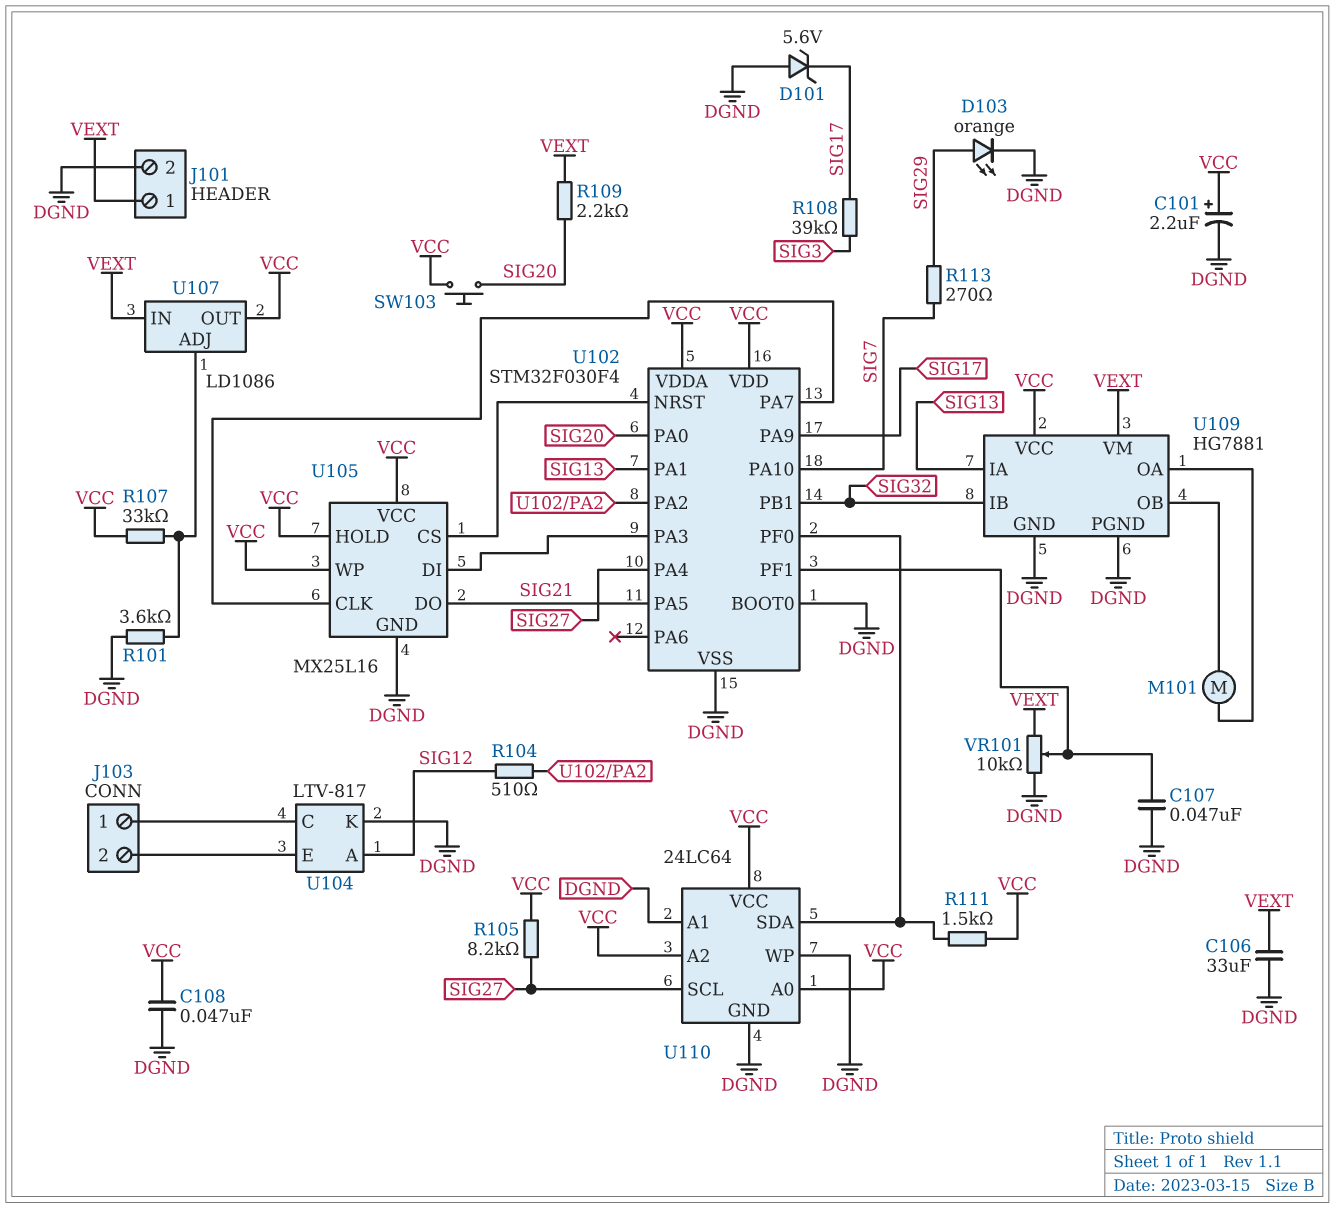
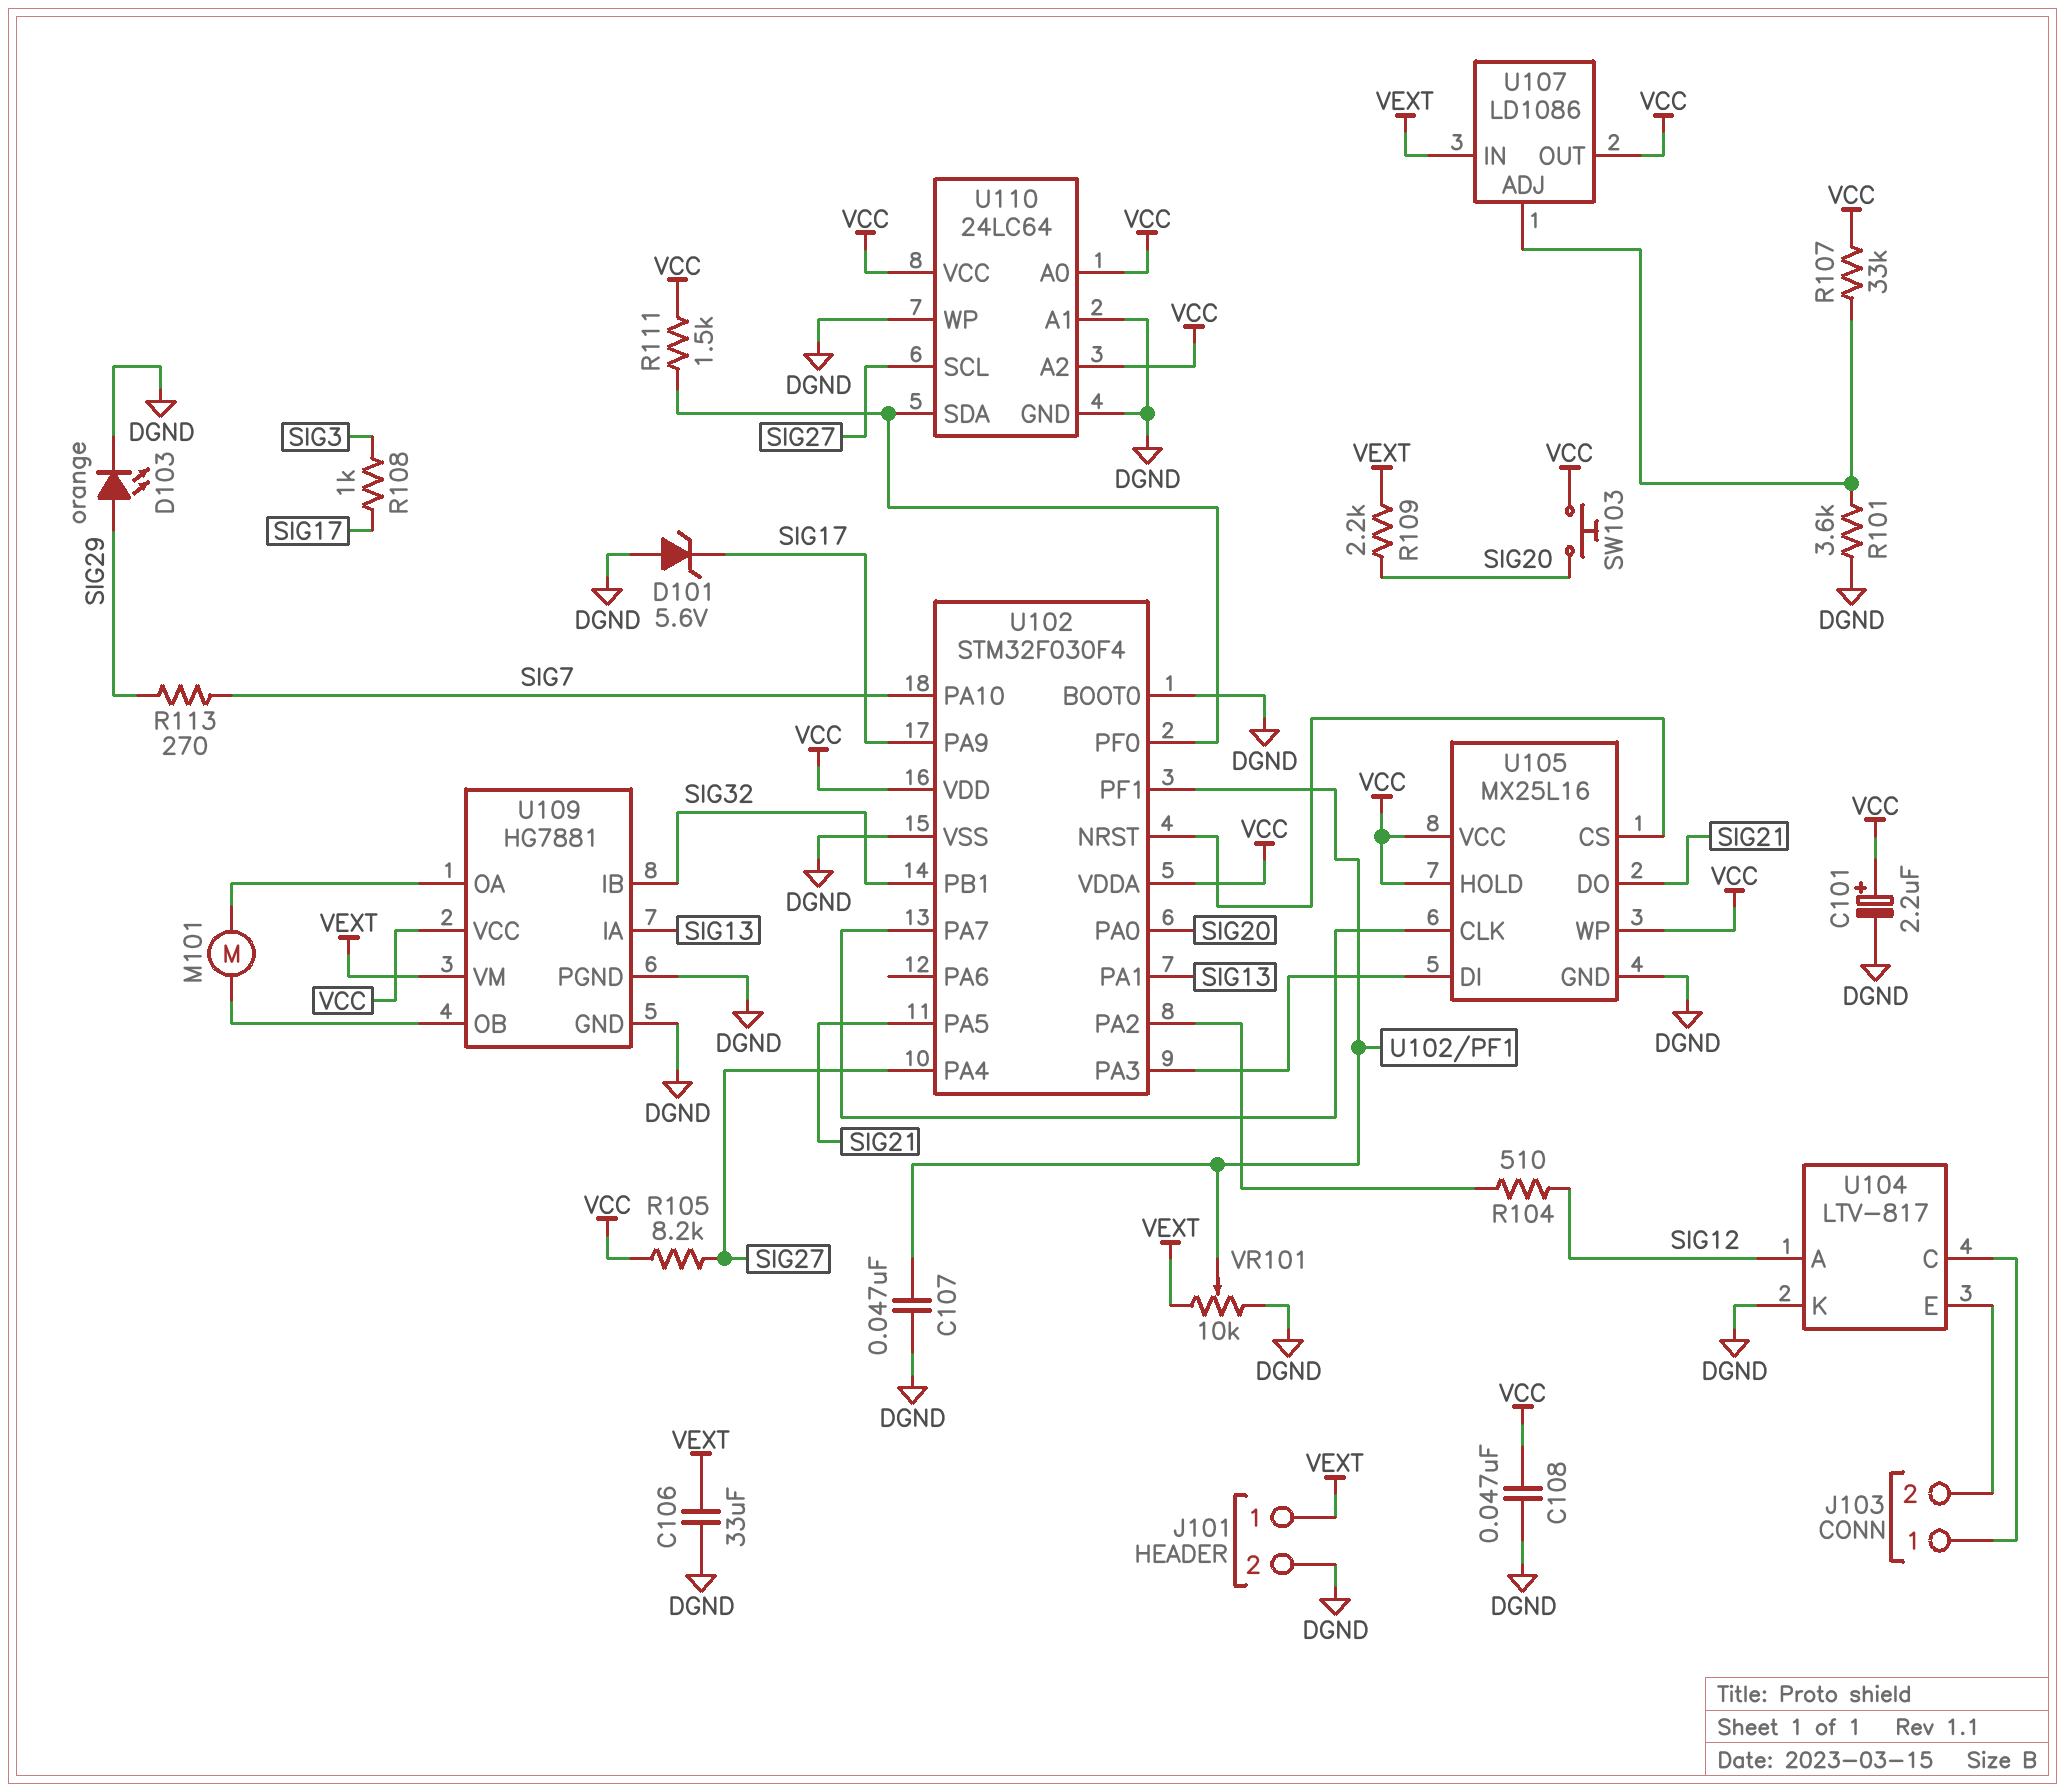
R108: 39k (SIG3, SIG17) -> 1k (SIG3, SIG17)

